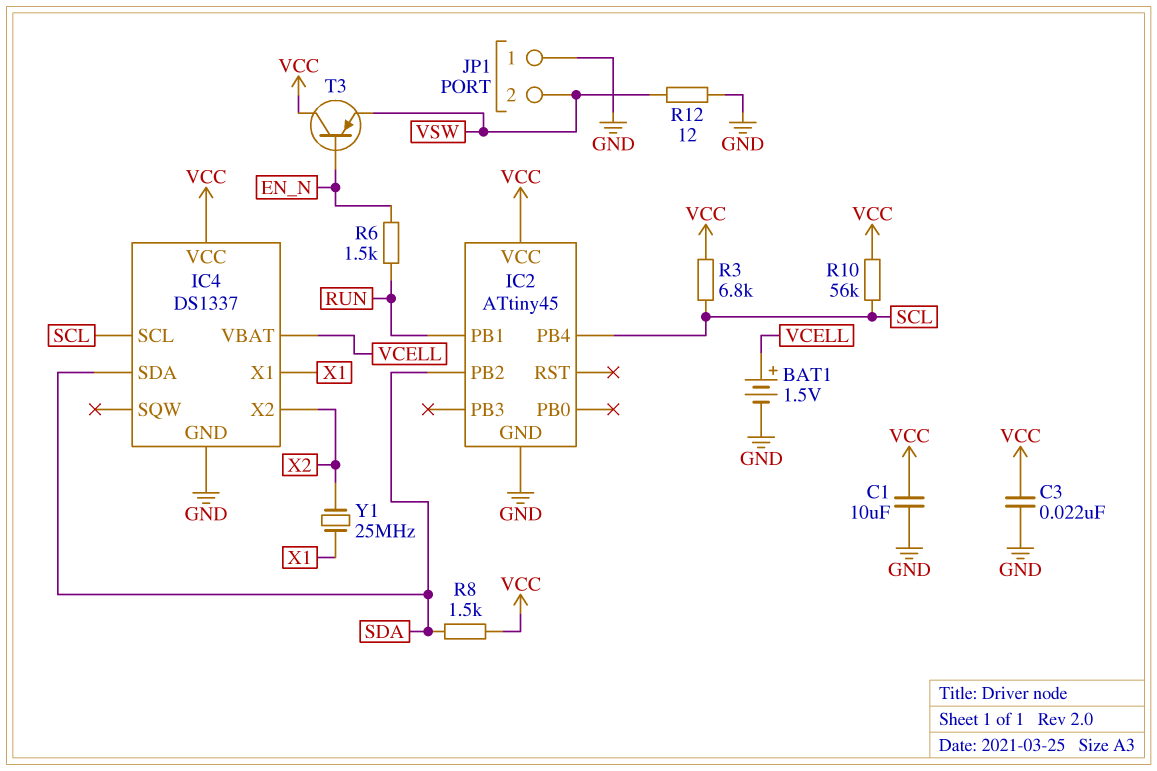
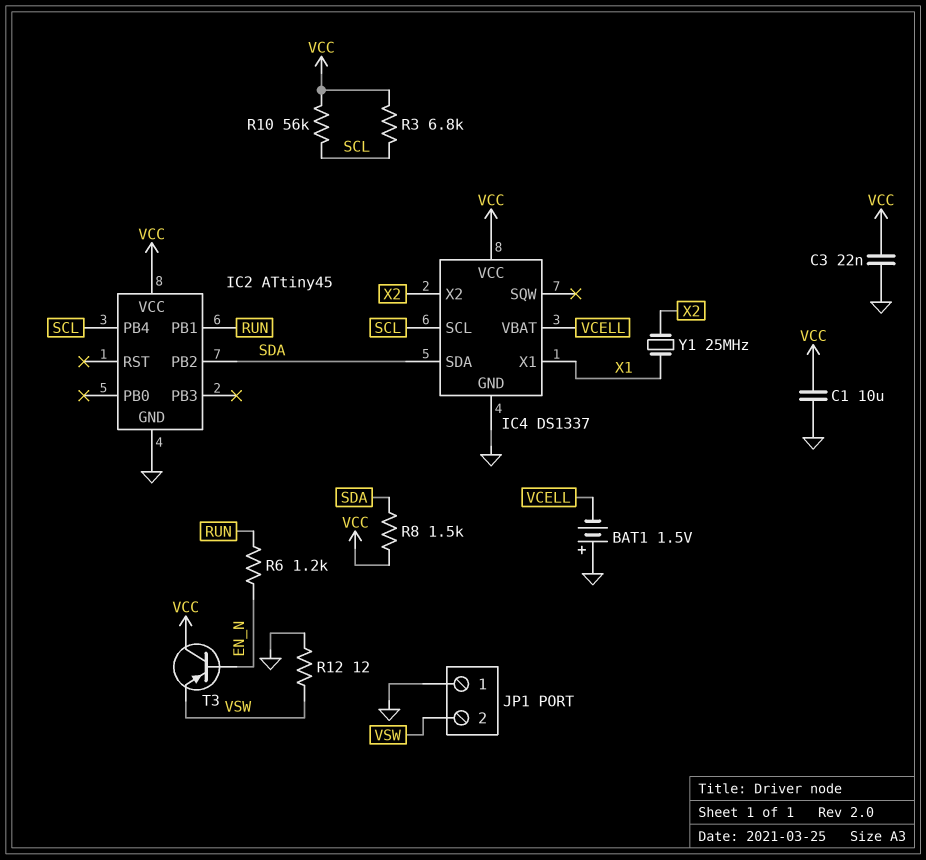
BAT1: 1.5V (plus VCELL, minus GND) -> 1.5V (plus GND, minus VCELL)
R6: 1.5k (EN_N, RUN) -> 1.2k (EN_N, RUN)

